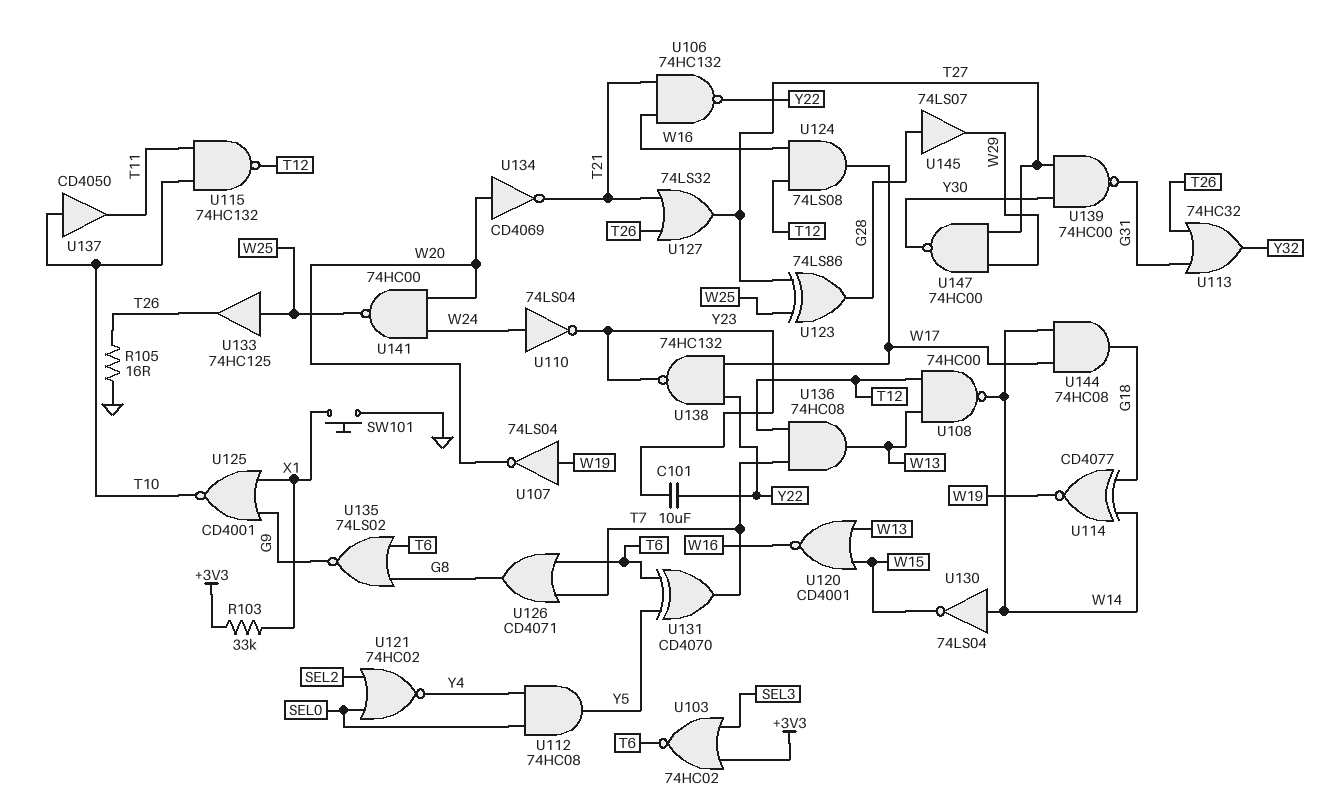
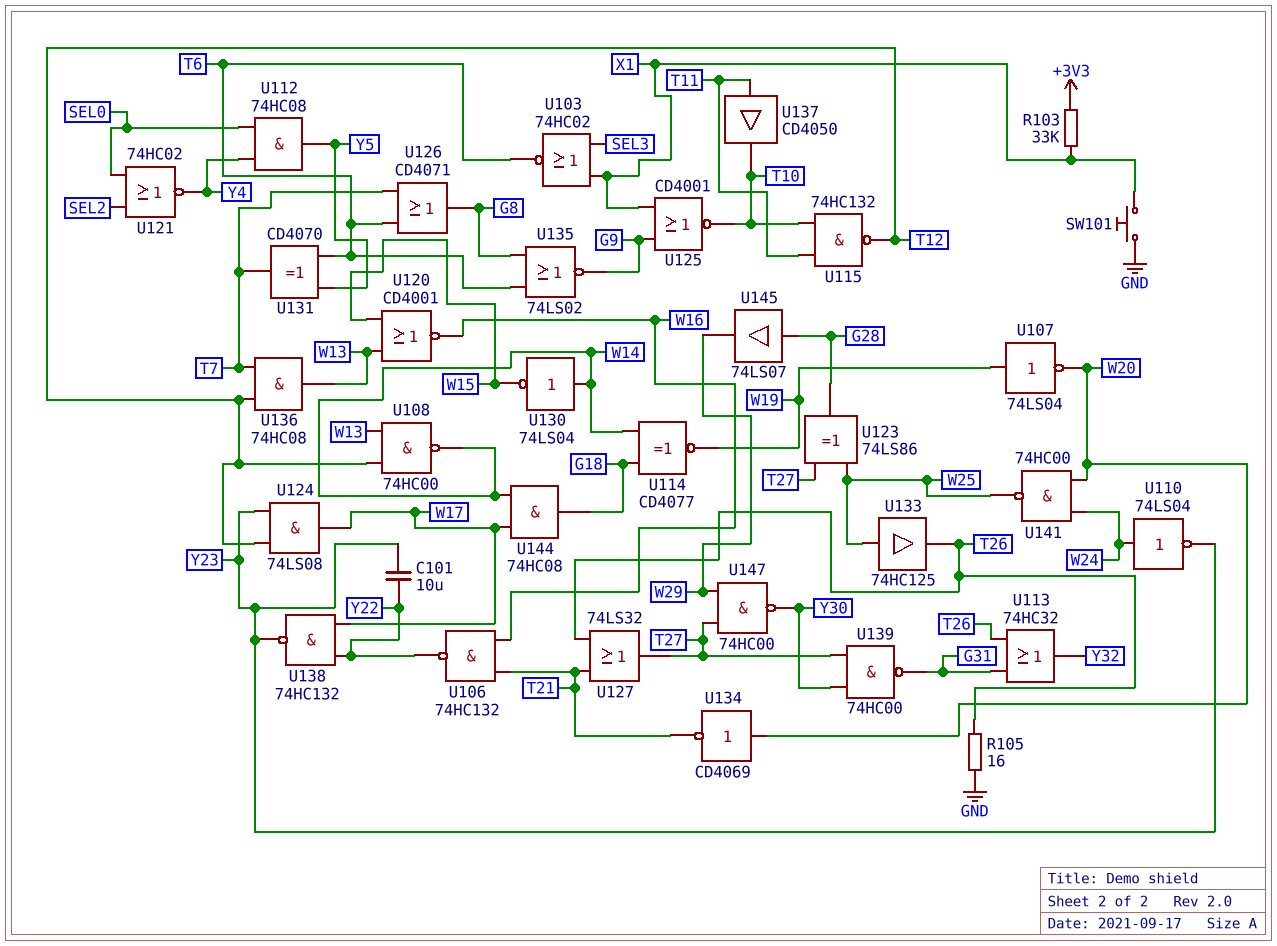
U103: NOR 74HC02 (in +3V3, in SEL3, out T6) -> NOR 74HC02 (in SEL3, in X1, out T6)
U124: AND 74LS08 (in T12, in W16, out W17) -> AND 74LS08 (in T12, in Y23, out W17)
U137: buffer CD4050 (in T10, out T11) -> buffer CD4050 (in T11, out T10)

